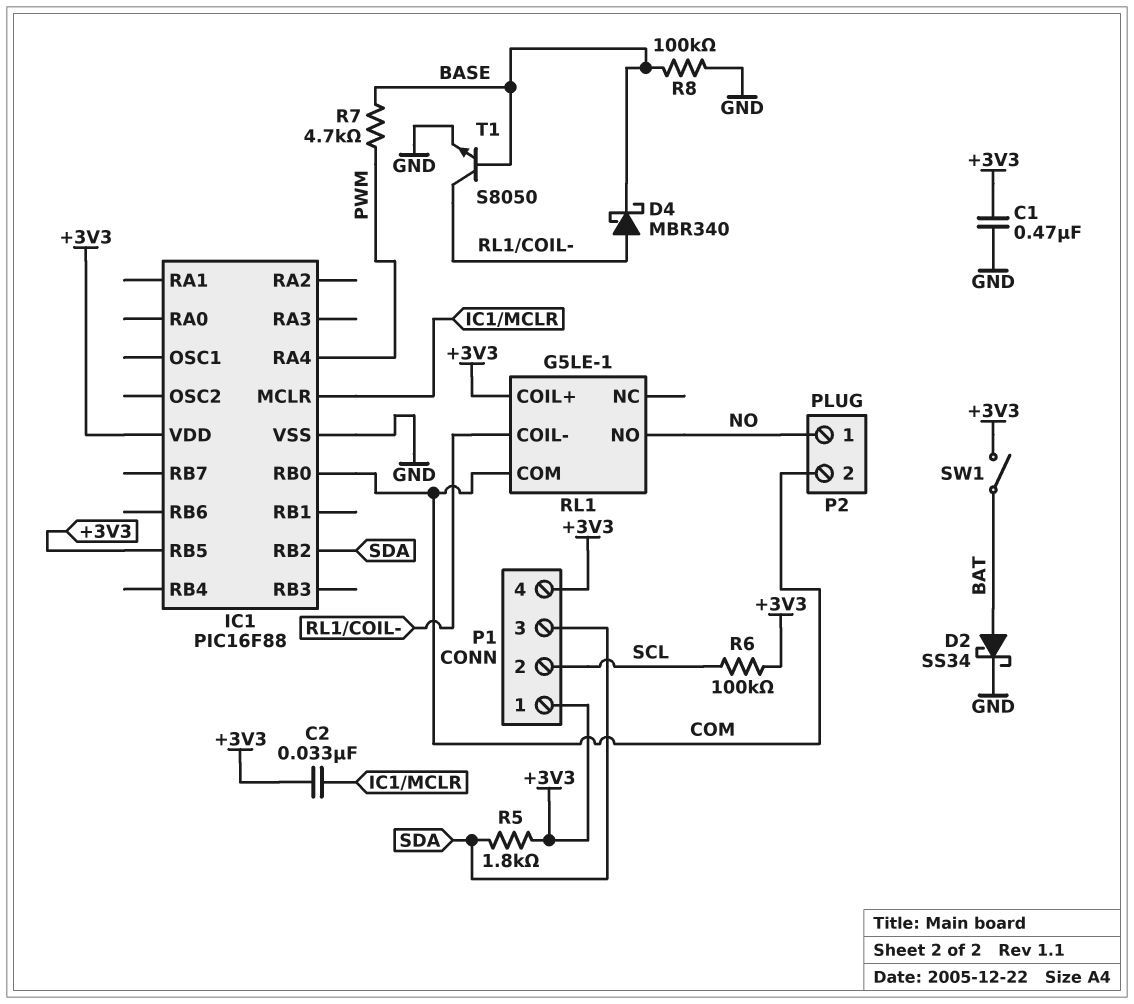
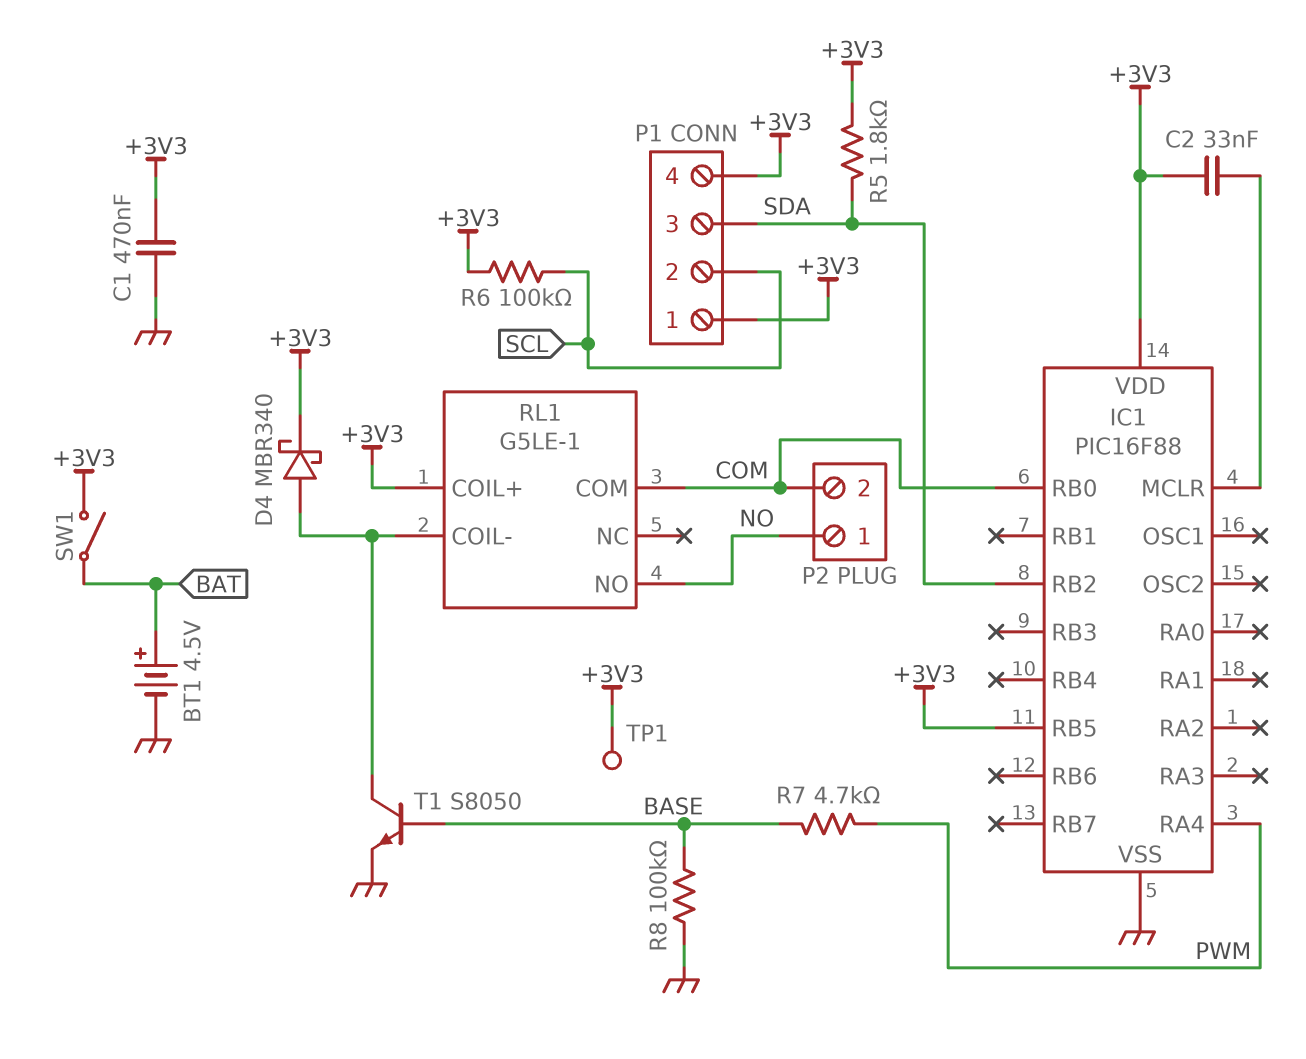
BT1: none -> 4.5V (plus BAT, minus GND)
D2: schottky SS34 (A BAT, K GND) -> none
D4: schottky MBR340 (A RL1/COIL-, K BASE) -> schottky MBR340 (A RL1/COIL-, K +3V3)
TP1: none -> test point (+3V3)

